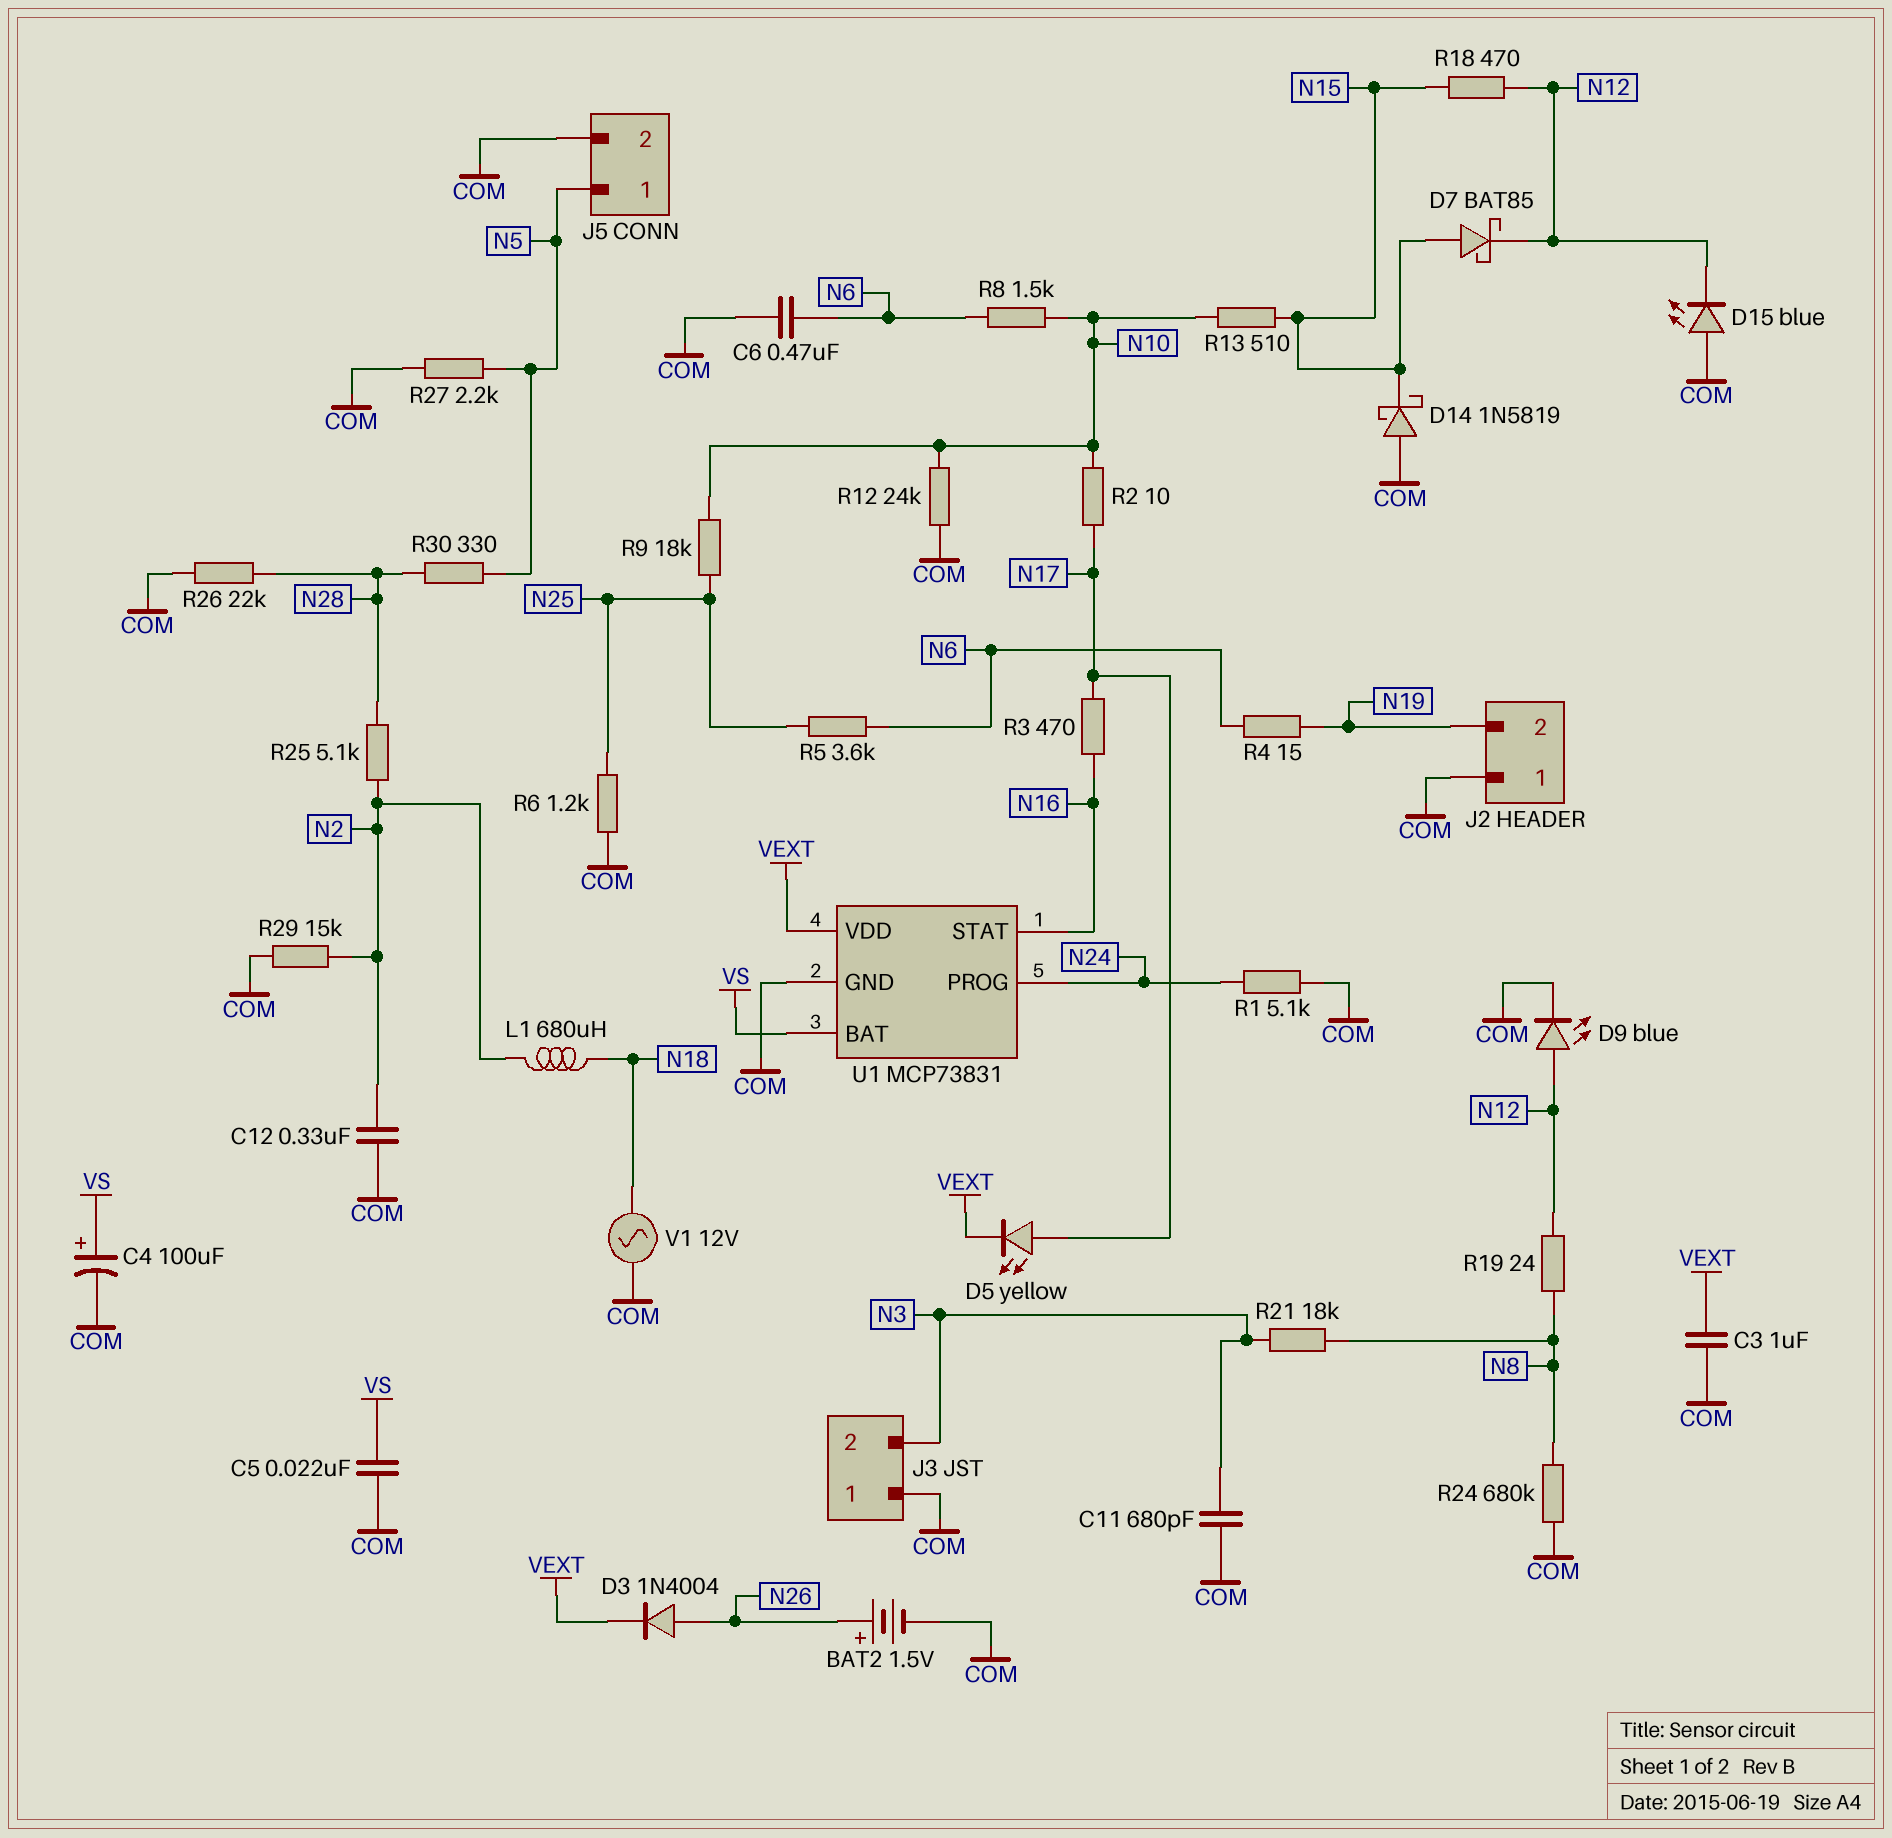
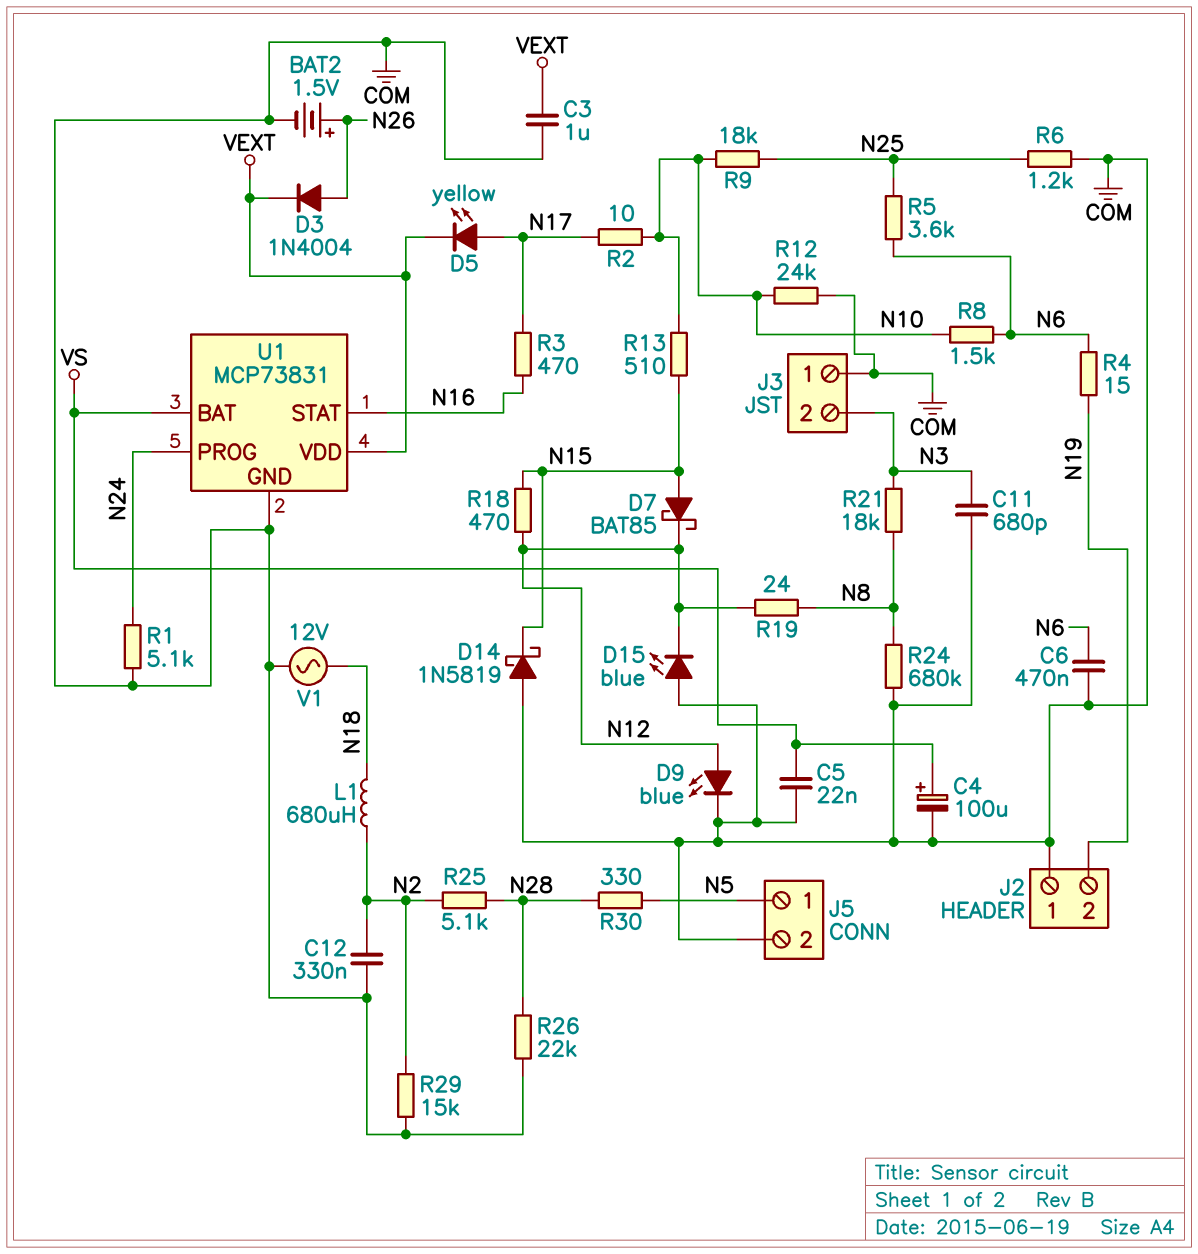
R27: 2.2k (COM, N5) -> none

